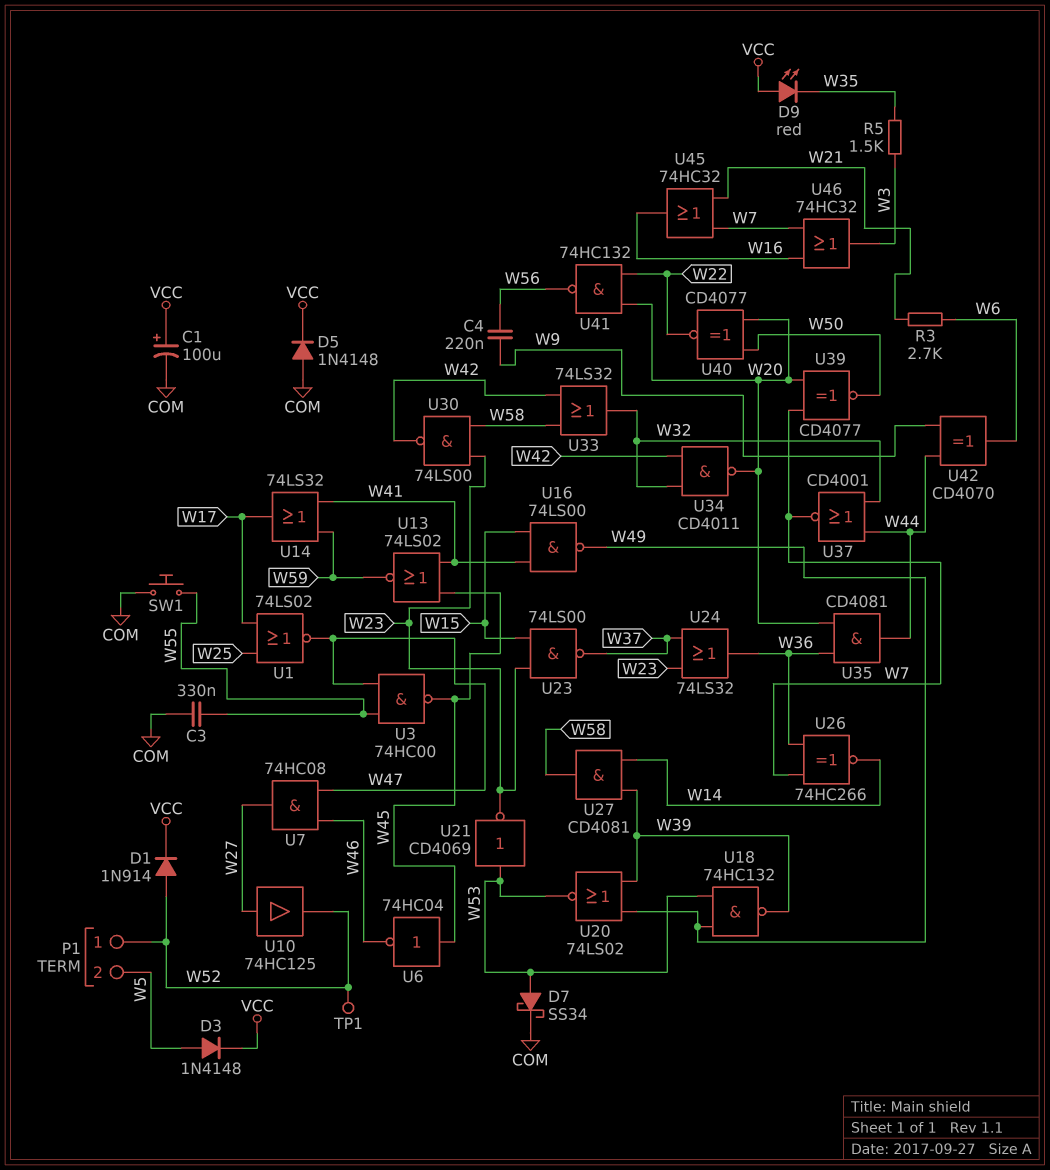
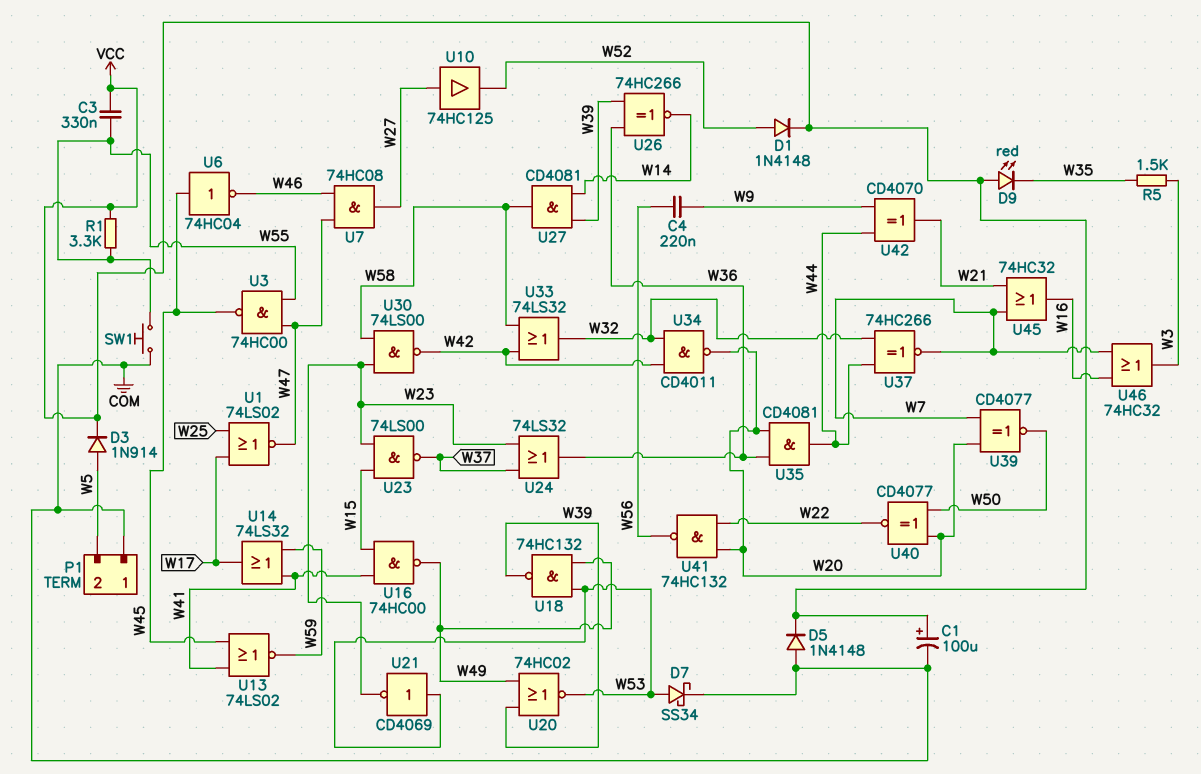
C3: 330nF (COM, W55) -> 330nF (VCC, W55)
D1: diode 1N914 (A W52, K VCC) -> diode 1N4148 (A W52, K VCC)
D3: diode 1N4148 (A W5, K VCC) -> diode 1N914 (A W5, K VCC)
P1 pin 1: W52 -> COM
R1: none -> 3.3k (VCC, W55)
R3: 2.7k (W6, W21) -> none
TP1: test point (W52) -> none
U16: NAND 74LS00 (in W15, in W41, out W49) -> NAND 74HC00 (in W15, in W41, out W49)
U20: NOR 74LS02 (in W39, in W49, out W53) -> NOR 74HC02 (in W39, in W49, out W53)
U26: XNOR 74HC266 (in W7, in W36, out W14) -> XNOR 74HC266 (in W36, in W39, out W14)
U37: NOR CD4001 (in W32, in W44, out W7) -> XNOR 74HC266 (in W32, in W44, out W7)
U42: XOR CD4070 (in W9, in W44, out W6) -> XOR CD4070 (in W9, in W44, out W21)

